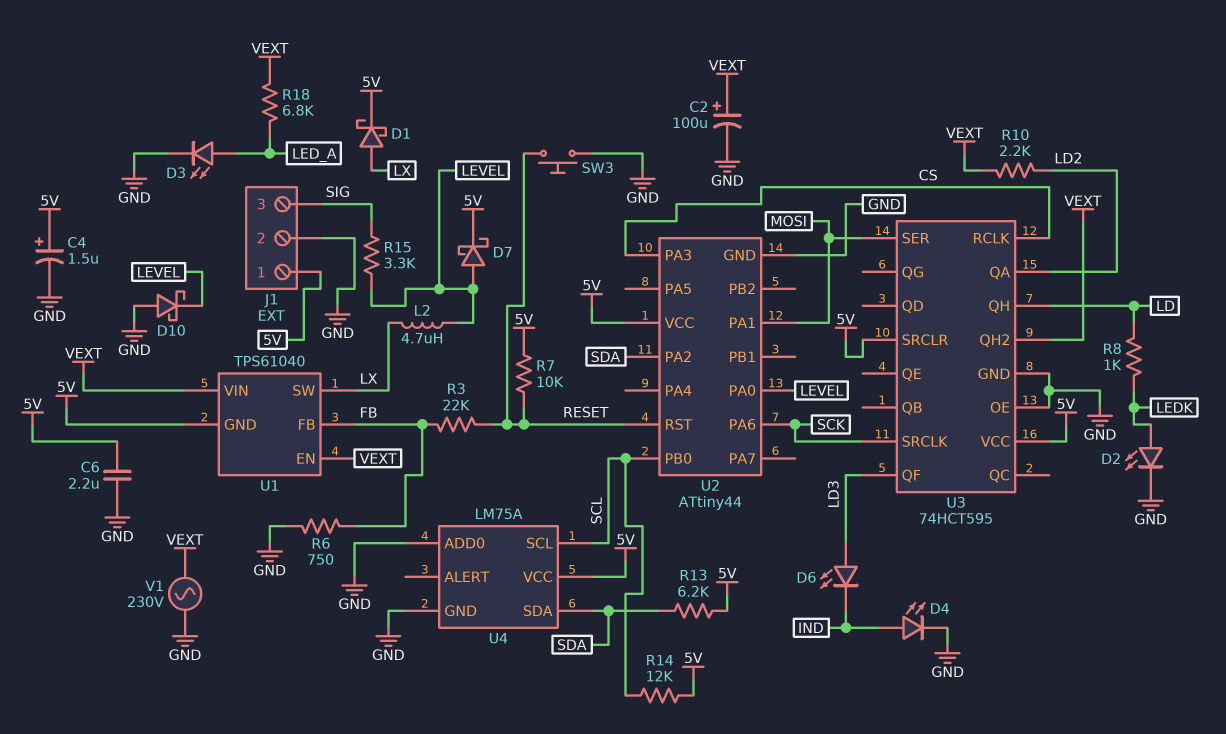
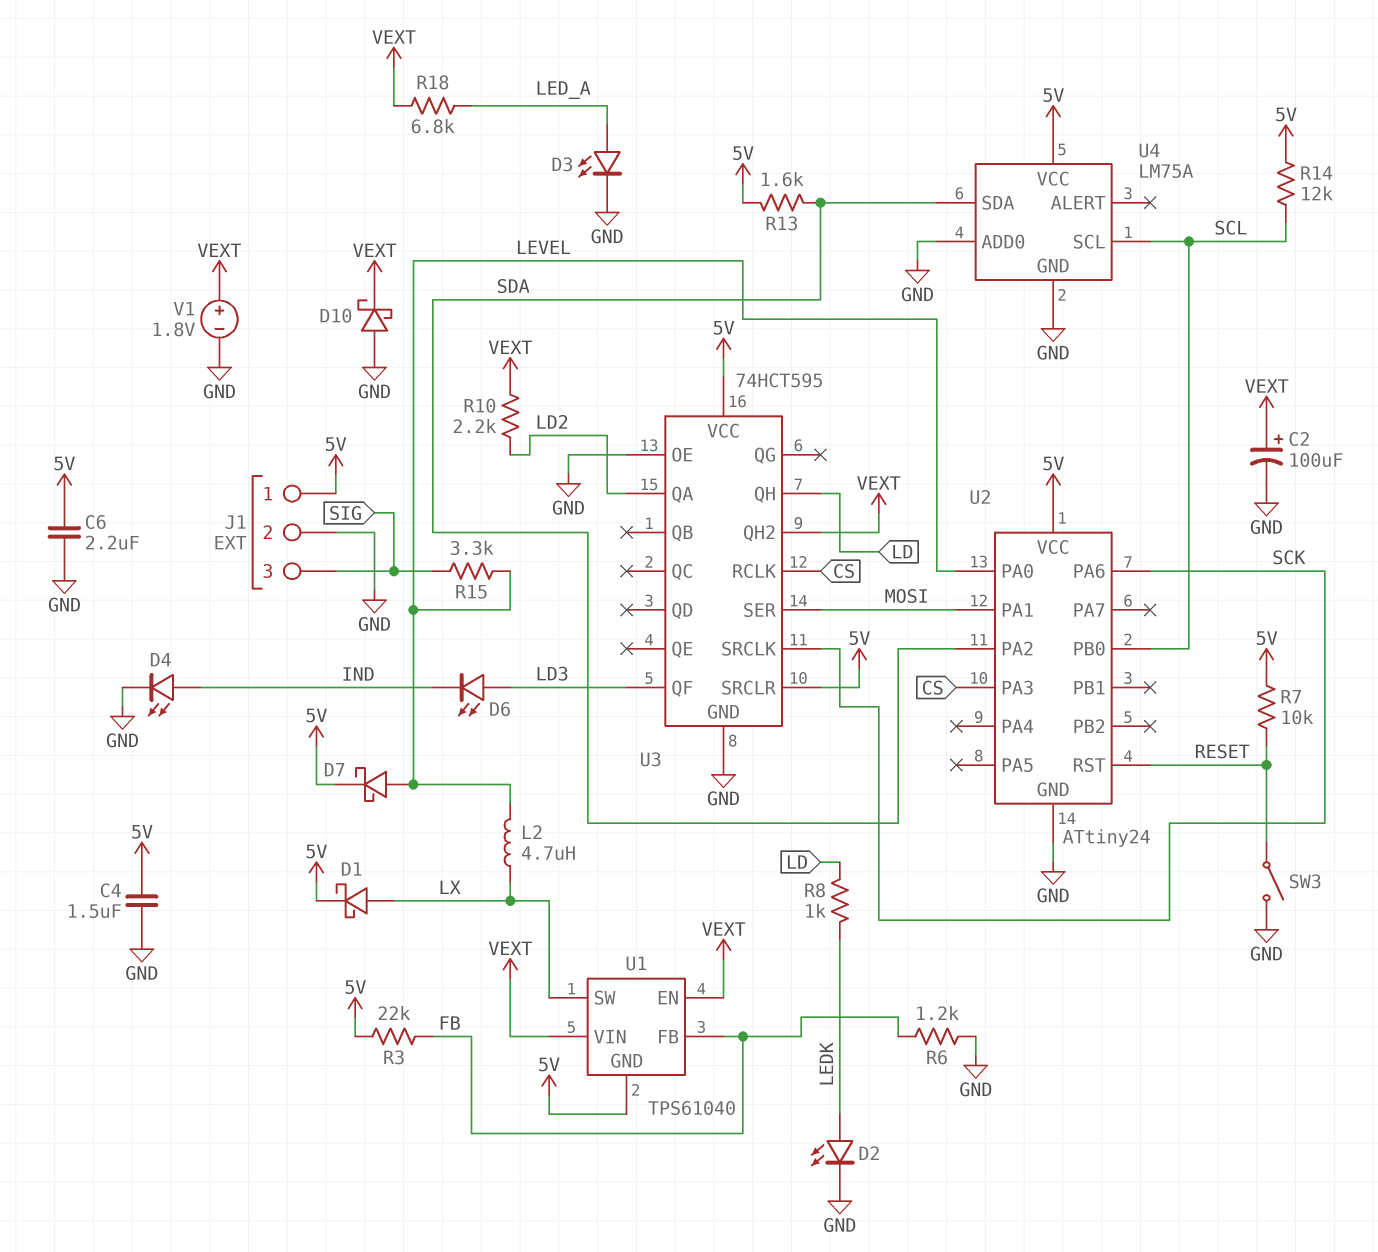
C4: 1.5uF (plus 5V, minus GND) -> 1.5uF (5V, GND)
D10: schottky (A GND, K LEVEL) -> schottky (A GND, K VEXT)
R3: 22k (FB, RESET) -> 22k (5V, FB)
R6: 750 (FB, GND) -> 1.2k (FB, GND)
R13: 6.2k (5V, SDA) -> 1.6k (5V, SDA)
SW3: button (GND, RESET) -> switch (GND, RESET)
U2: ATtiny44 -> ATtiny24
V1: AC 230V (GND, VEXT) -> 1.8V (plus VEXT, minus GND)

